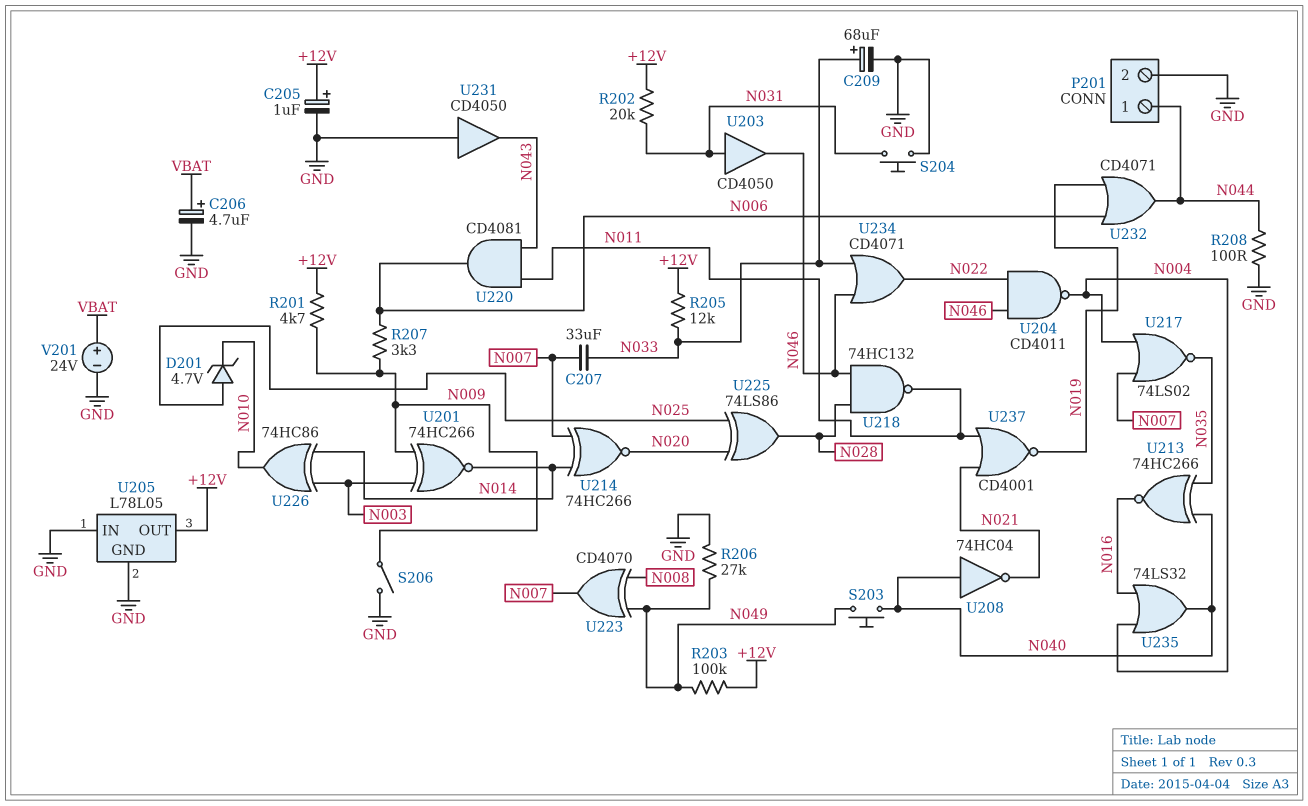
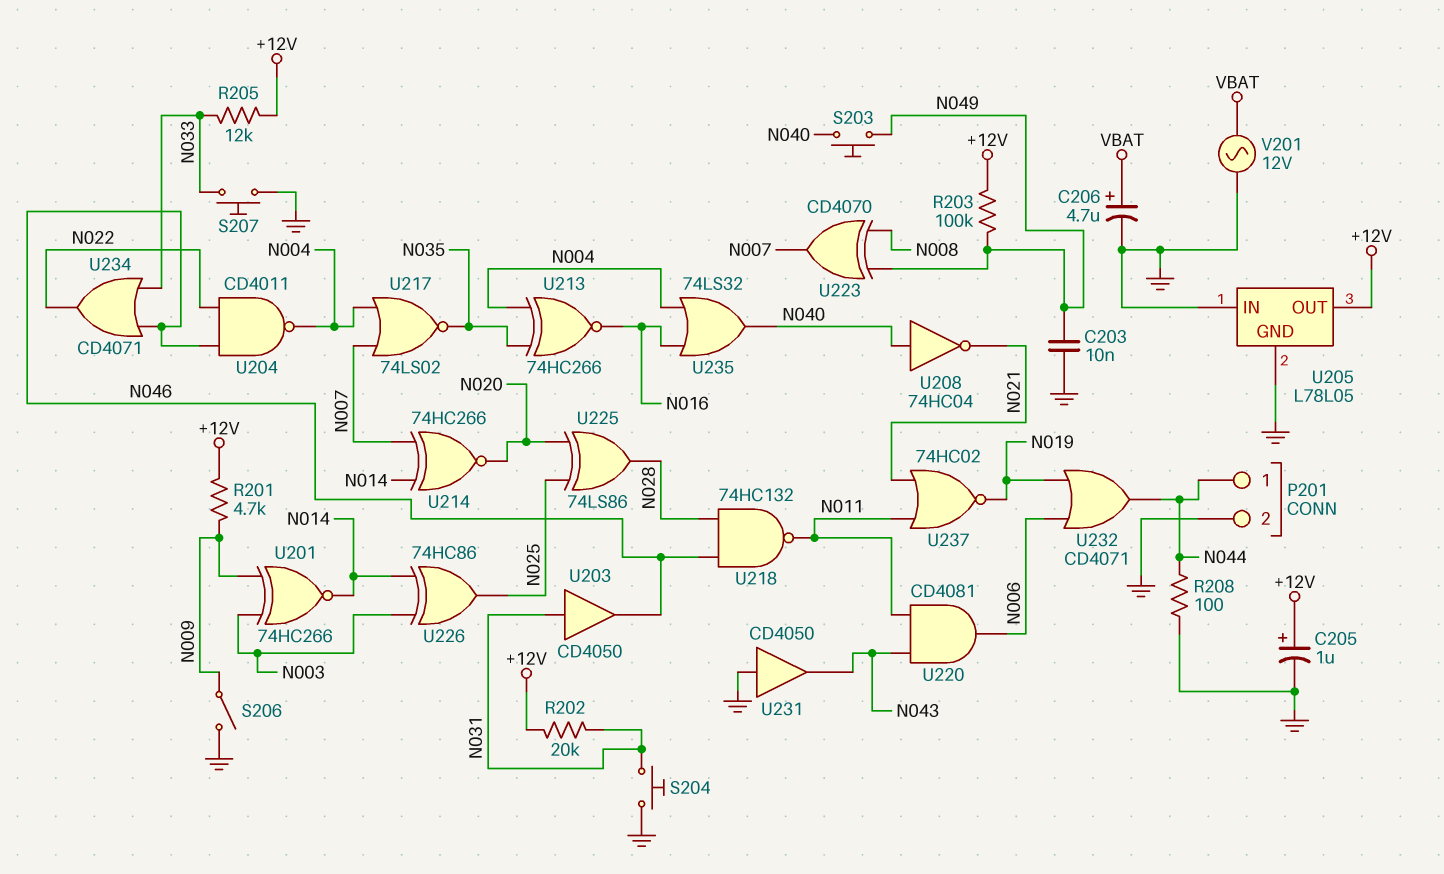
C203: none -> 10nF (GND, N049)
C207: 33uF (N007, N033) -> none
C209: 68uF (plus N033, minus GND) -> none
D201: zener 4.7V (A N025, K N010) -> none
R206: 27k (GND, N049) -> none
R207: 3.3k (N006, N009) -> none
S207: none -> button (GND, N033)
U213: XNOR 74HC266 (in N035, in N040, out N016) -> XNOR 74HC266 (in N004, in N035, out N016)
U226: XOR 74HC86 (in N003, in N014, out N010) -> XOR 74HC86 (in N003, in N014, out N025)
U237: NOR CD4001 (in N011, in N021, out N019) -> NOR 74HC02 (in N011, in N021, out N019)
V201: 24V (plus VBAT, minus GND) -> AC 12V (GND, VBAT)

